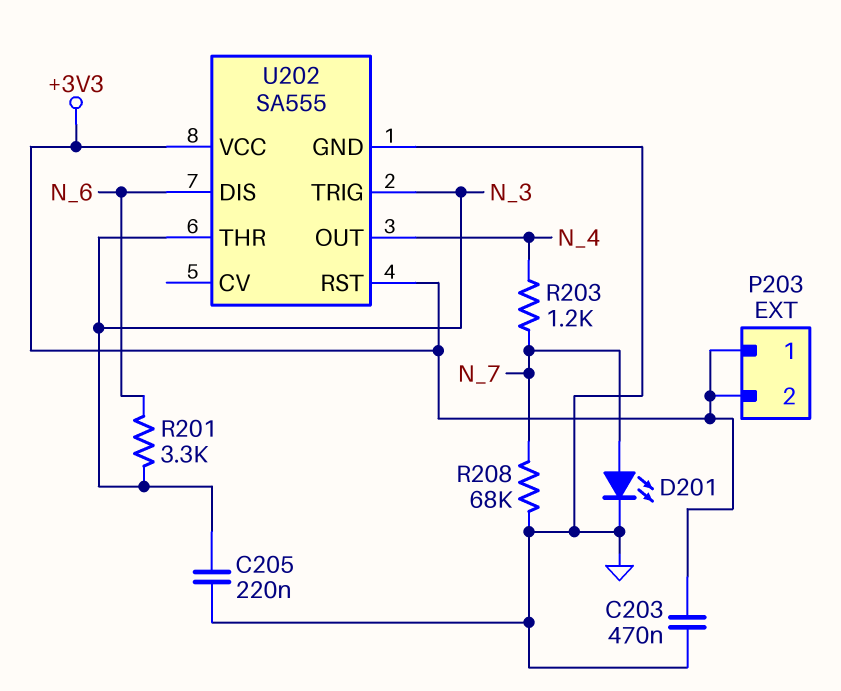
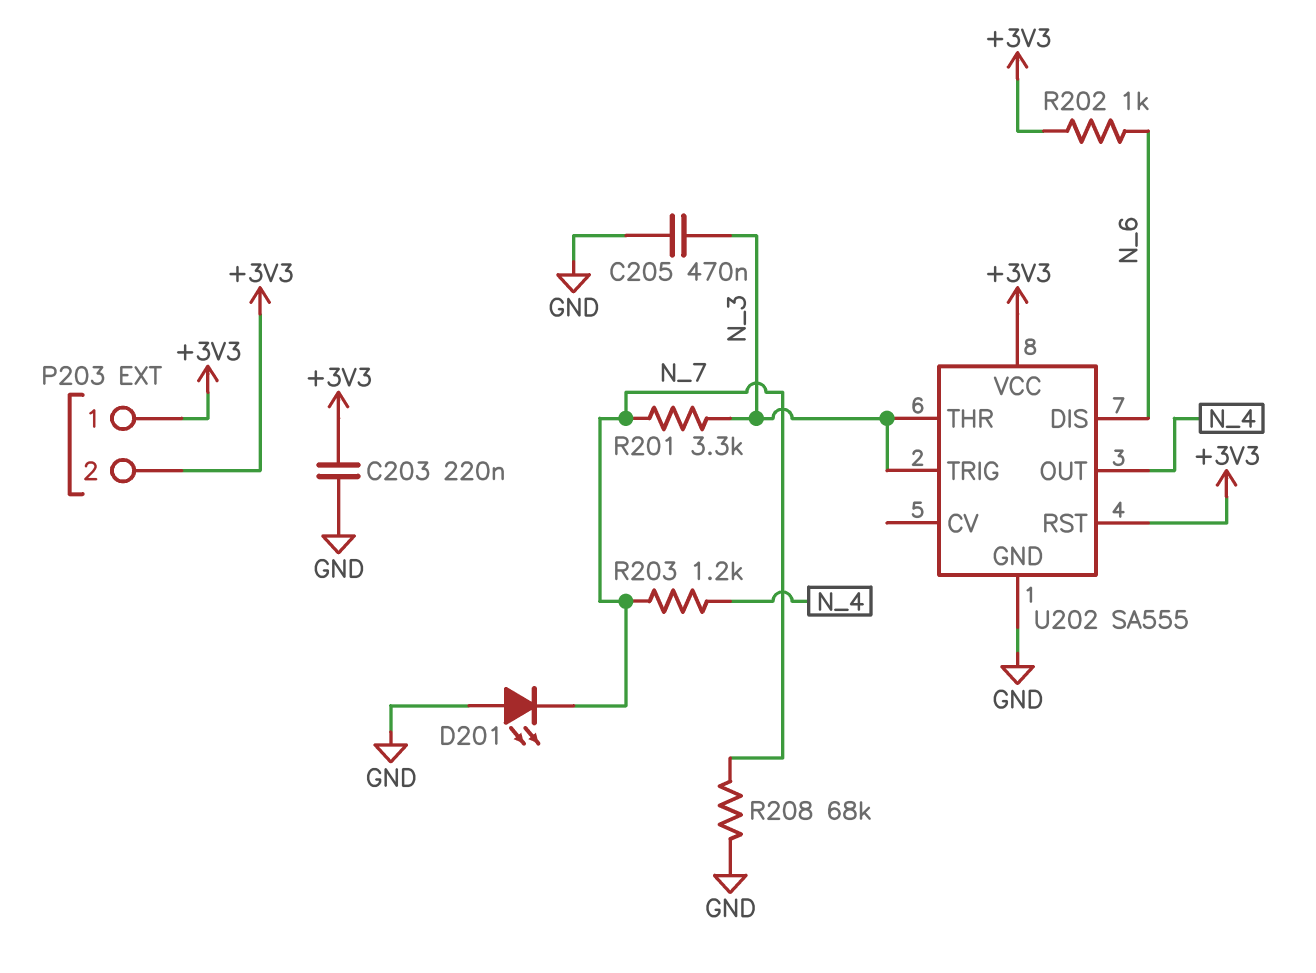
C203: 470nF (+3V3, GND) -> 220nF (+3V3, GND)
C205: 220nF (GND, N_3) -> 470nF (GND, N_3)
D201: LED (A N_7, K GND) -> LED (A GND, K N_7)
R201: 3.3k (N_3, N_6) -> 3.3k (N_3, N_7)
R202: none -> 1k (+3V3, N_6)

